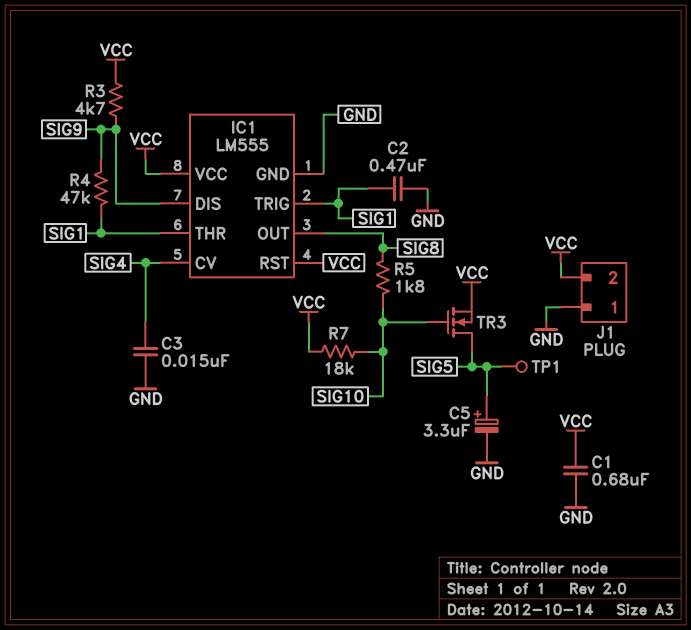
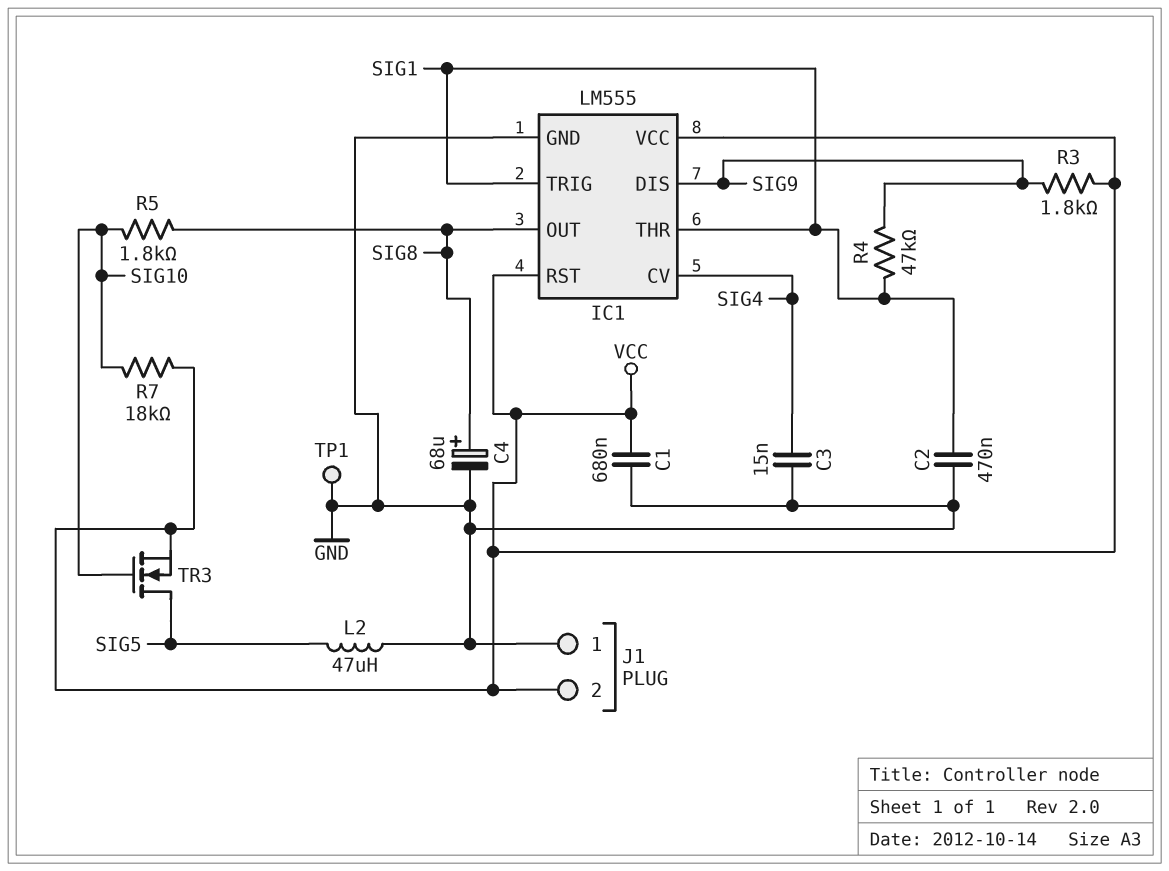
C4: none -> 68uF (plus SIG8, minus GND)
C5: 3.3uF (plus SIG5, minus GND) -> none
L2: none -> 47uH (GND, SIG5)
R3: 4.7k (SIG9, VCC) -> 1.8k (SIG9, VCC)
TP1: test point (SIG5) -> test point (GND)

